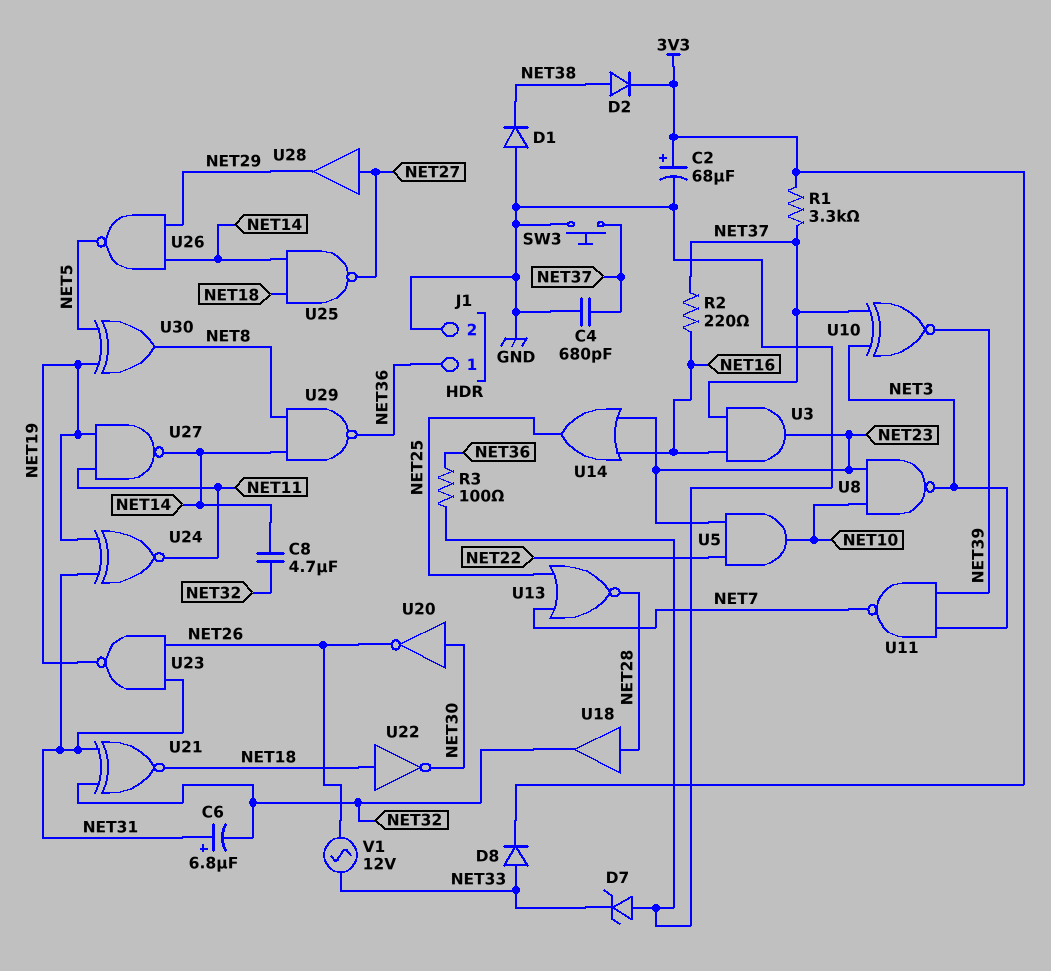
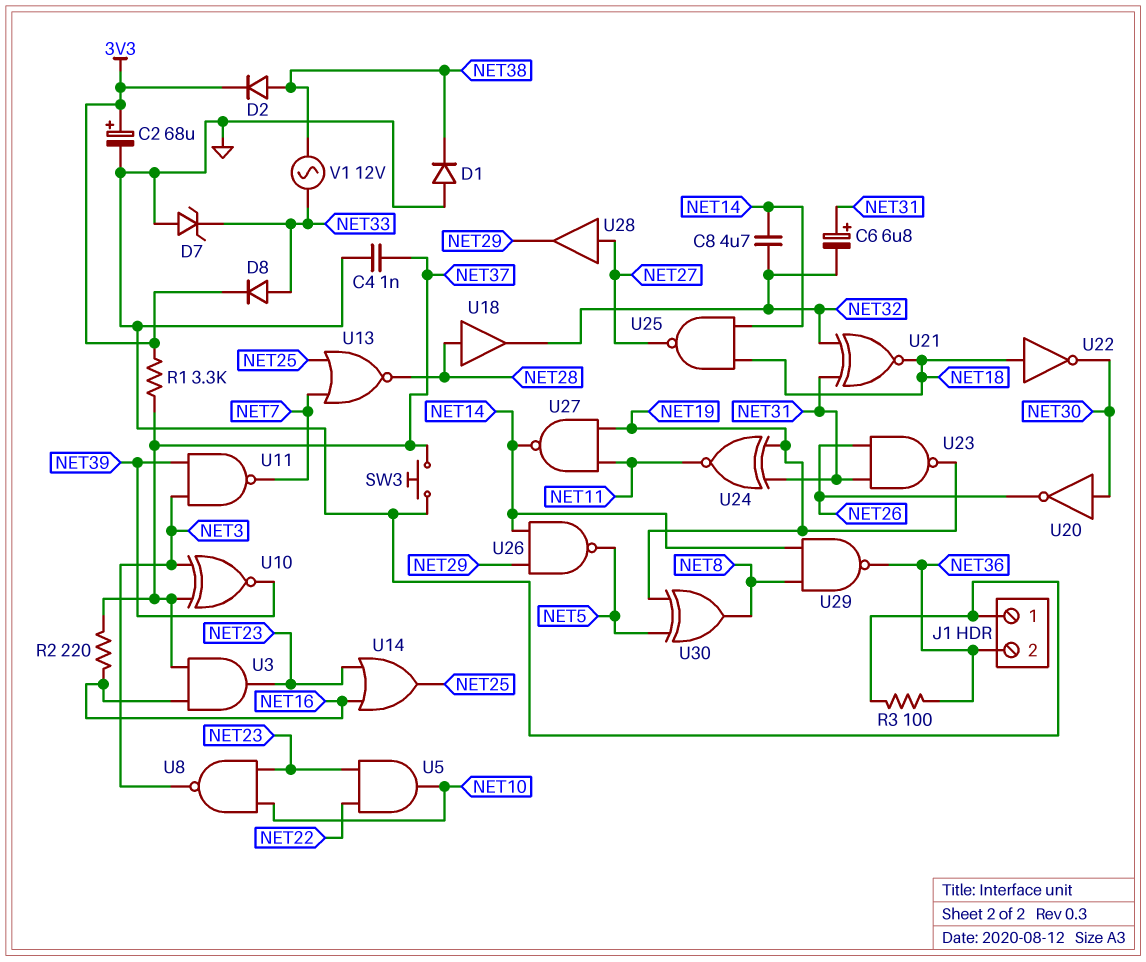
C4: 680pF (GND, NET37) -> 1nF (GND, NET37)
J1 pin 1: NET36 -> GND
J1 pin 2: GND -> NET36
V1: AC 12V (NET26, NET33) -> AC 12V (NET33, NET38)

